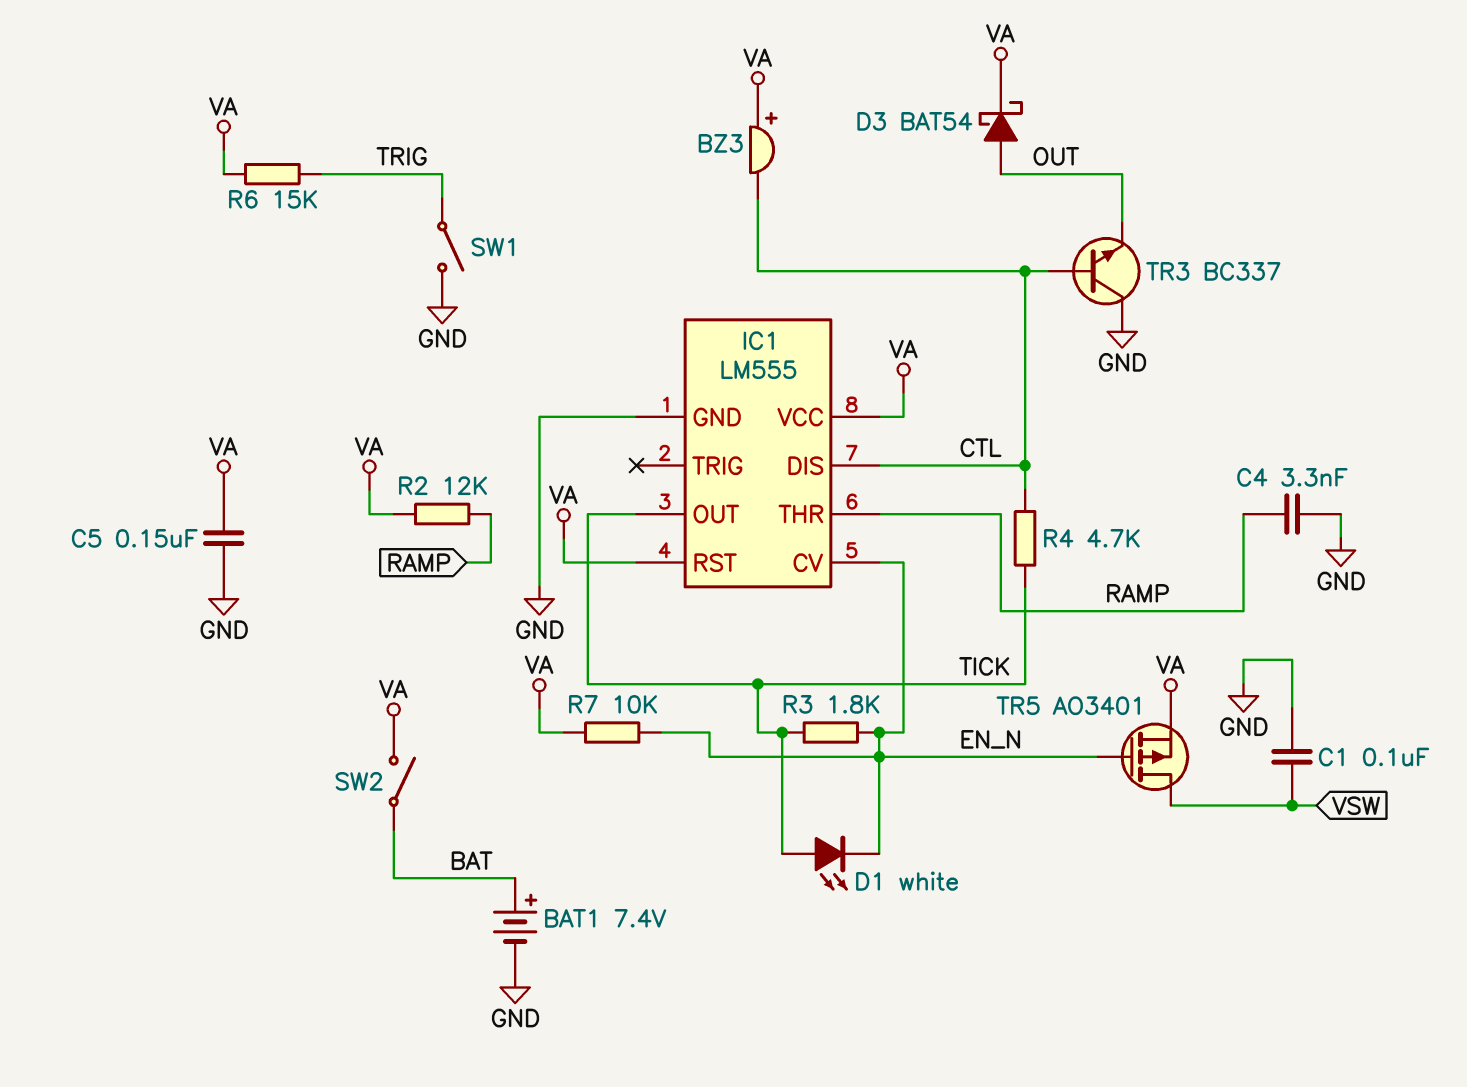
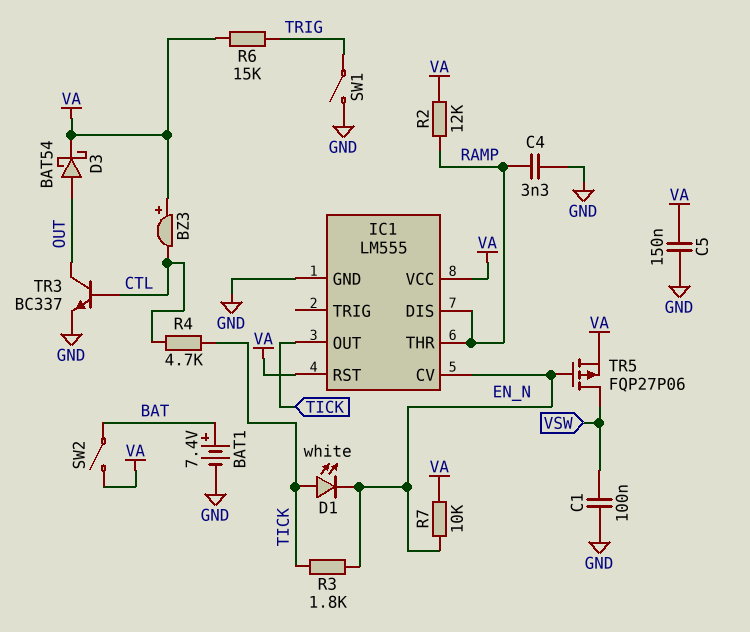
IC1 pin DIS: CTL -> RAMP
TR3: NPN BC337 (B CTL, C GND, E OUT) -> NPN BC337 (B CTL, C OUT, E GND)
TR5: PMOS AO3401 (G EN_N, D VSW, S VA) -> PMOS FQP27P06 (G EN_N, D VSW, S VA)

